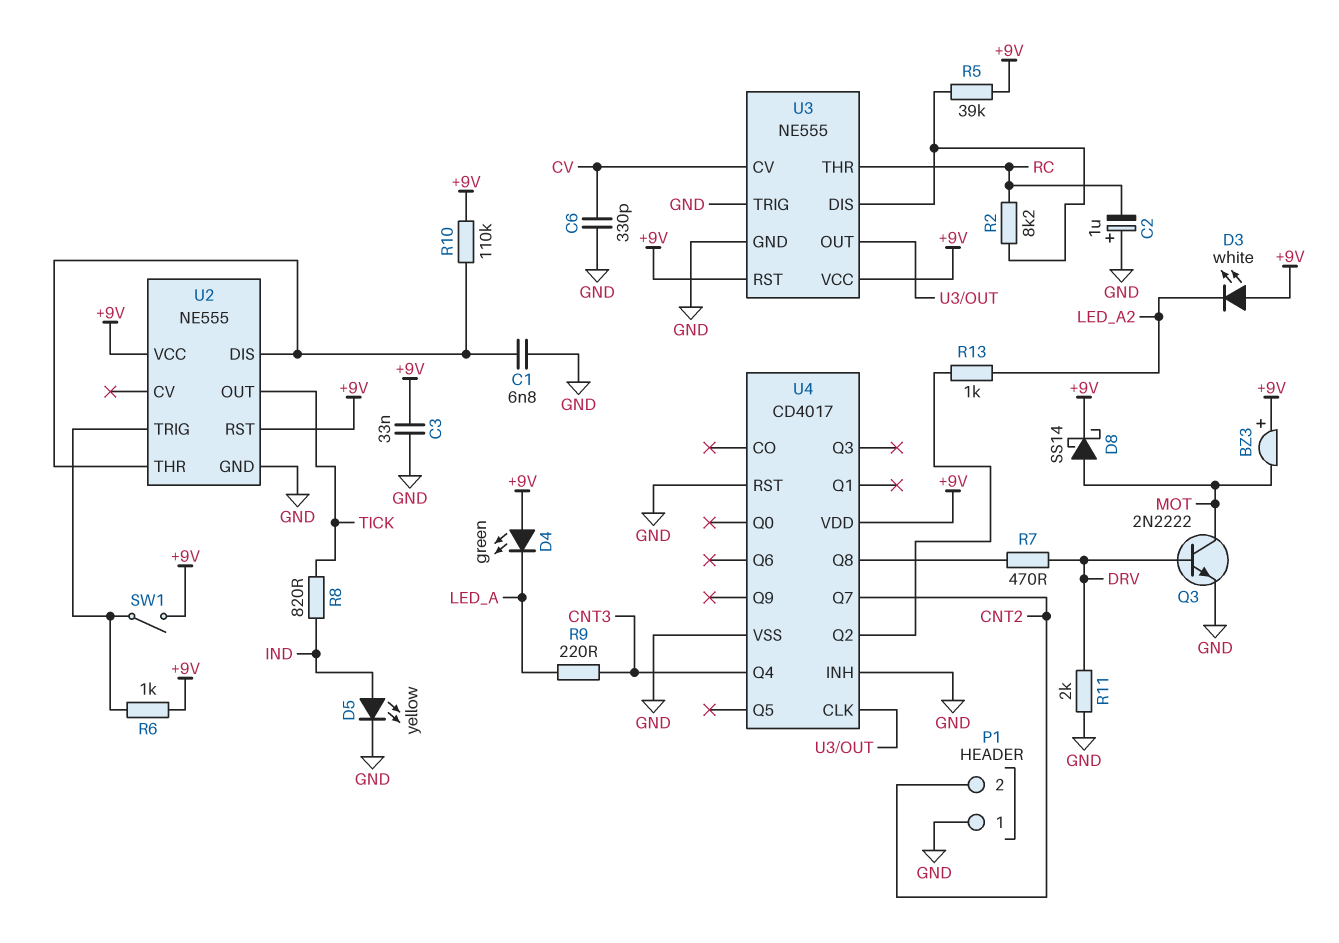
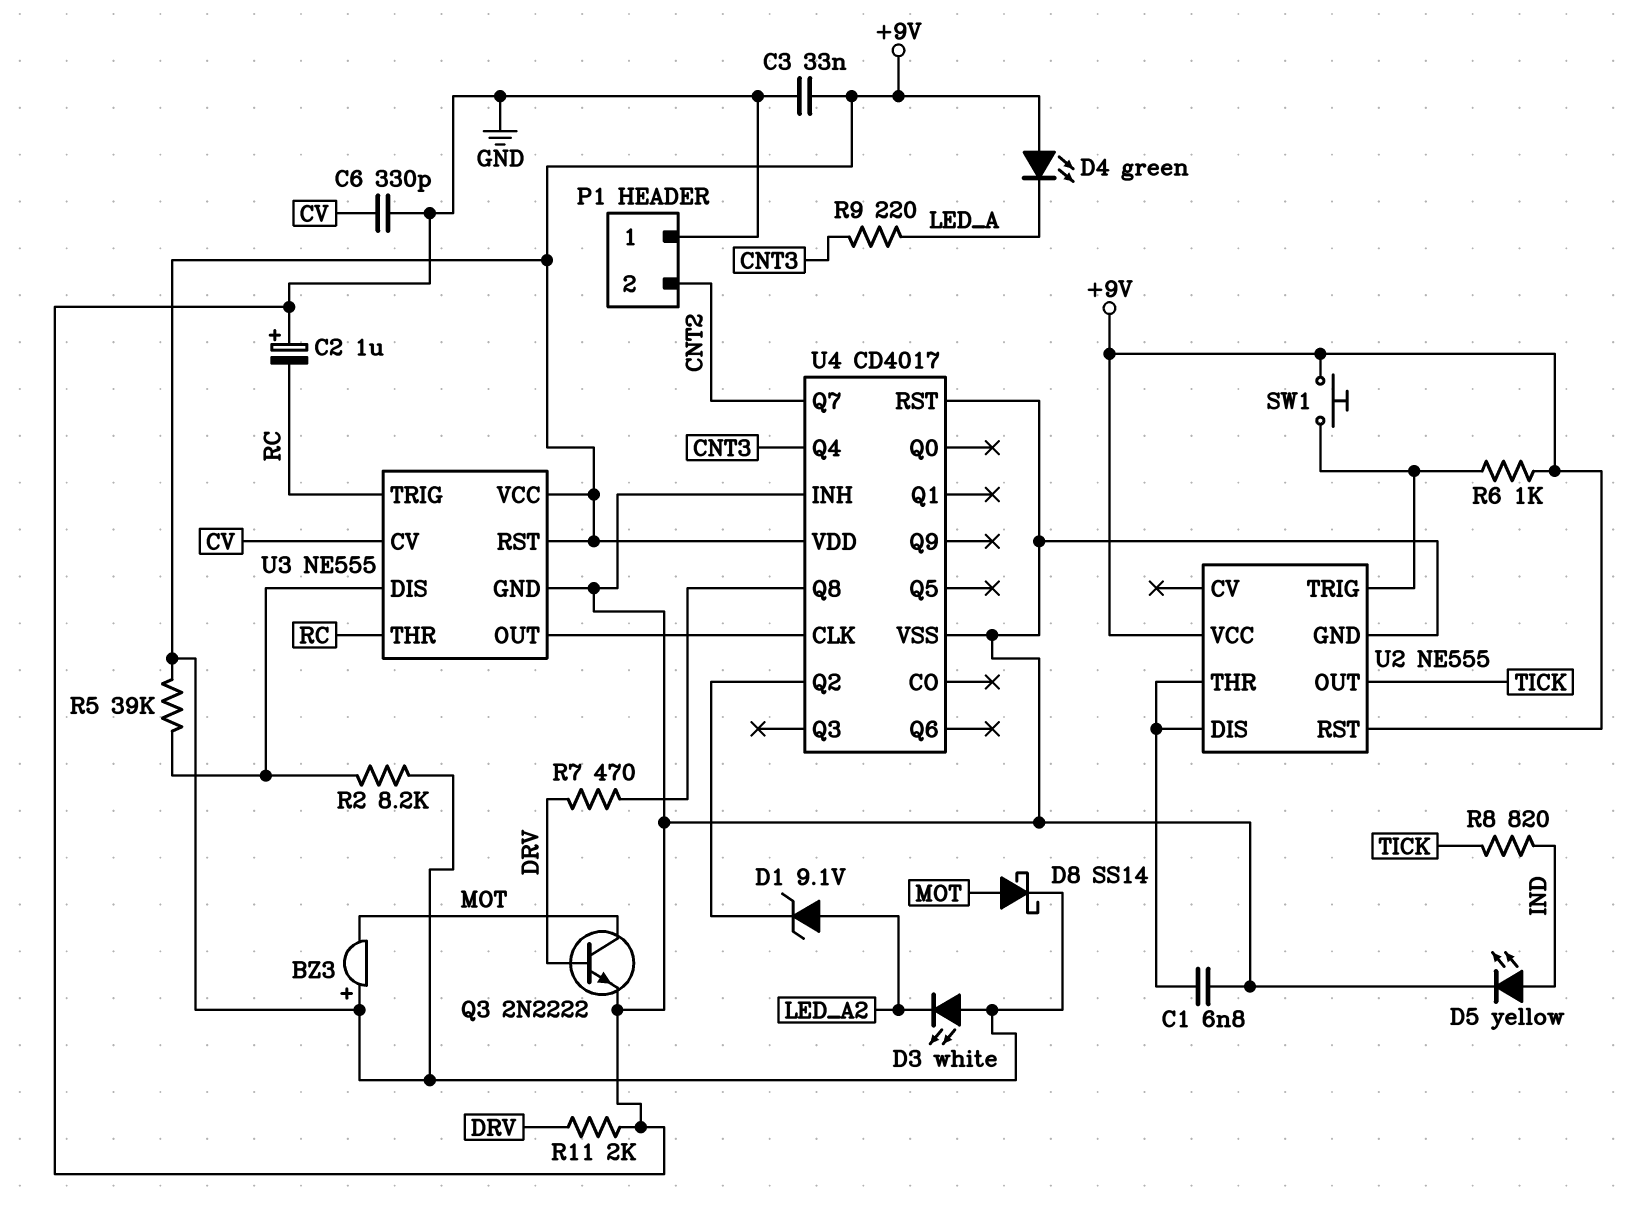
D1: none -> zener 9.1V (A LED_A2, K U4/Q2)
R2: 8.2k (RC, U3/DIS) -> 8.2k (+9V, U3/DIS)
R10: 110k (+9V, U2/DIS) -> none
R13: 1k (LED_A2, U4/Q2) -> none
SW1: switch (+9V, U2/TRIG) -> button (+9V, U2/TRIG)
U3 pin TRIG: GND -> RC

